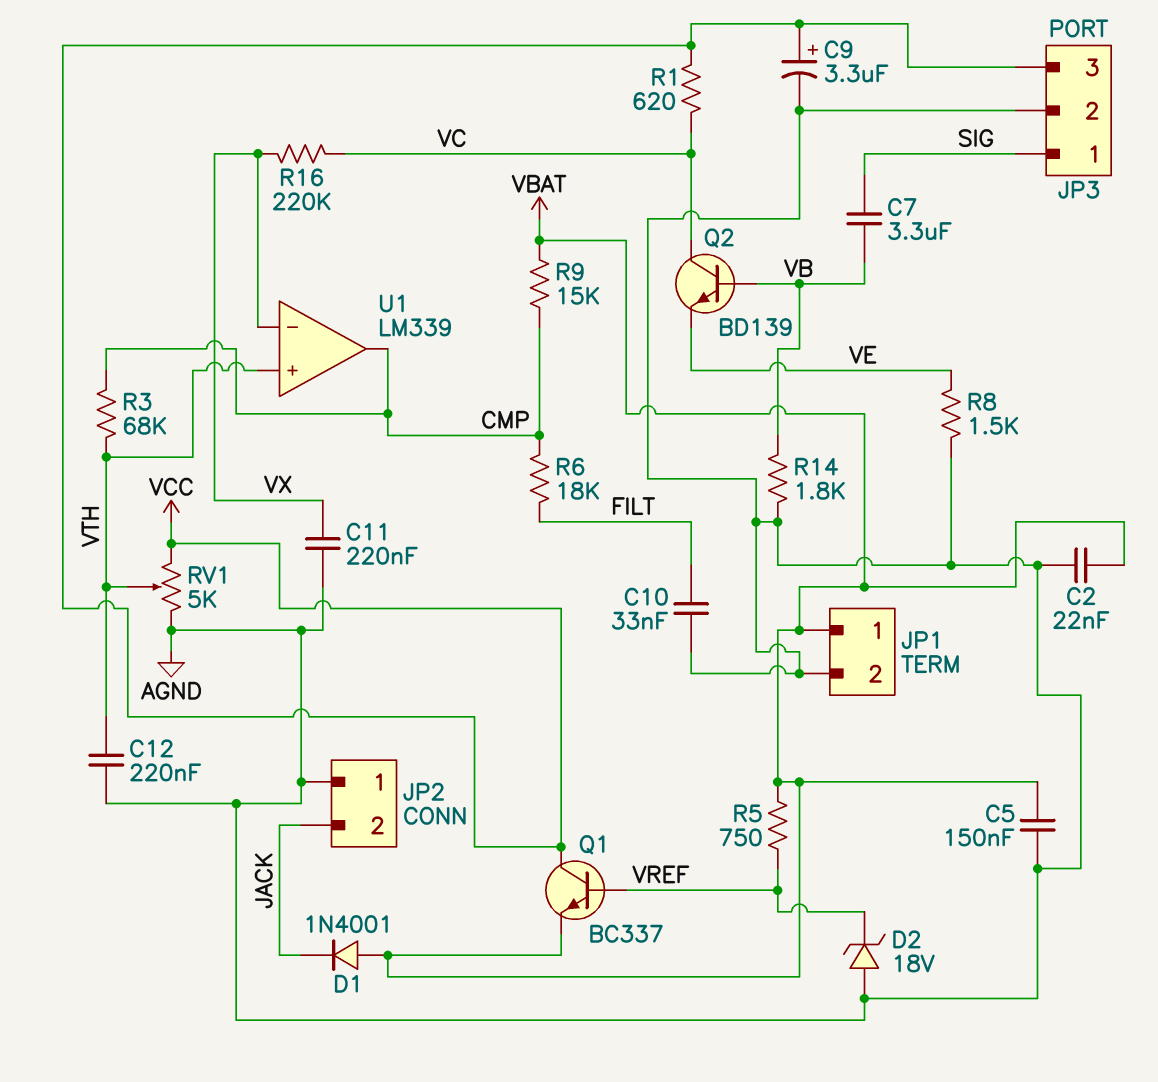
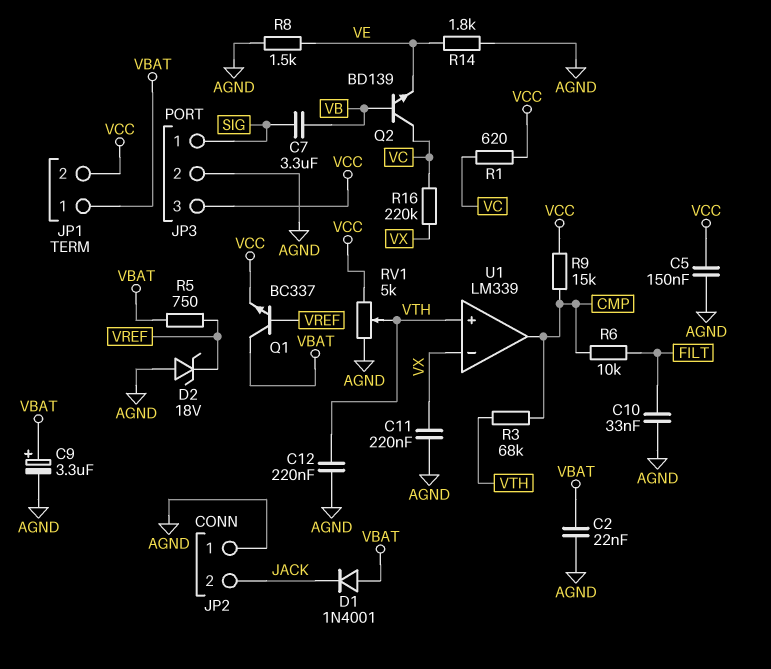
C5: 150nF (AGND, VBAT) -> 150nF (AGND, VCC)
C9: 3.3uF (plus VCC, minus AGND) -> 3.3uF (plus VBAT, minus AGND)
JP1 pin 2: AGND -> VCC
Q1: NPN BC337 (B VREF, C VCC, E VBAT) -> NPN BC337 (B VREF, C VBAT, E VCC)
R6: 18k (CMP, FILT) -> 10k (CMP, FILT)
R9: 15k (CMP, VBAT) -> 15k (CMP, VCC)
R14: 1.8k (AGND, VB) -> 1.8k (AGND, VE)

